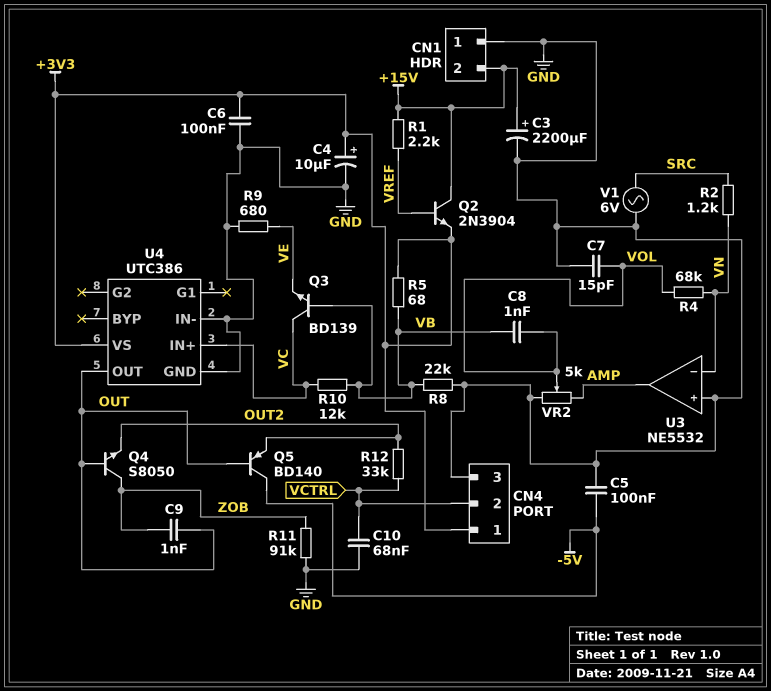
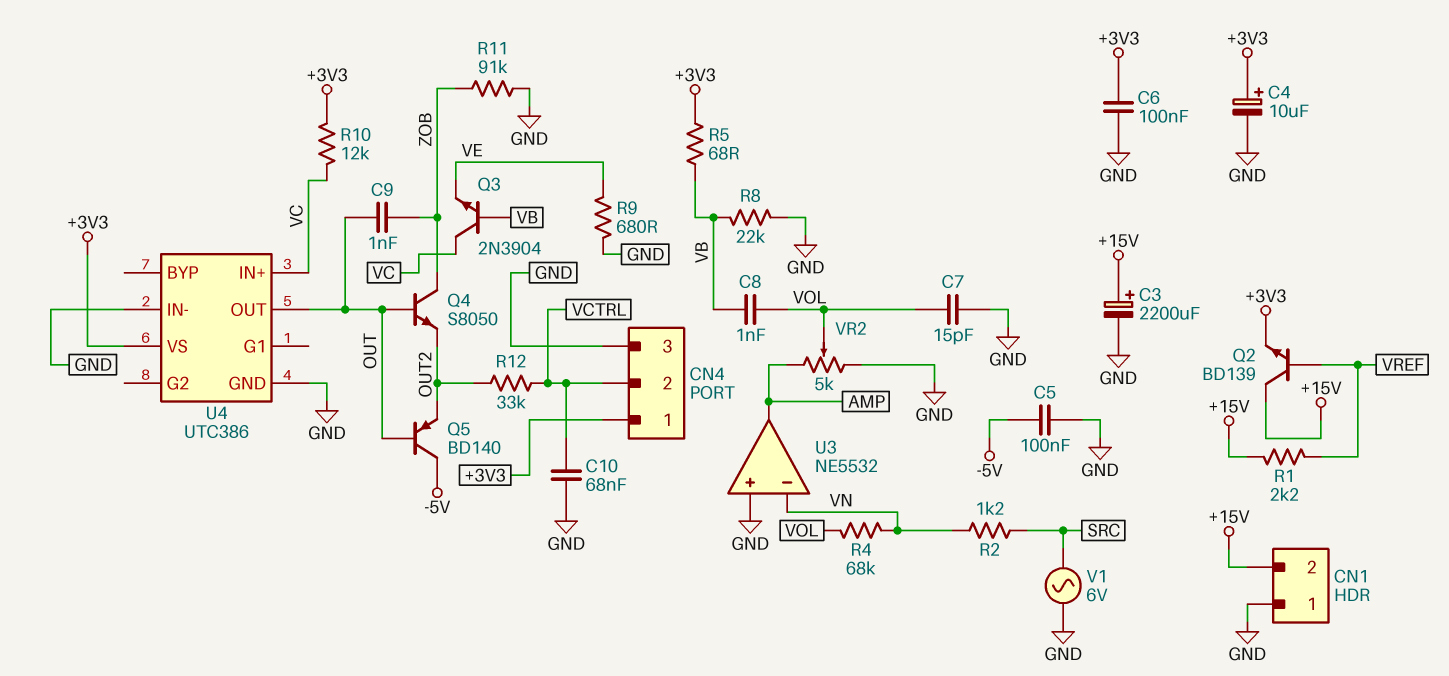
Q2: NPN 2N3904 (B VREF, C +15V, E +3V3) -> NPN BD139 (B VREF, C +15V, E +3V3)
Q3: NPN BD139 (B VB, C VC, E VE) -> NPN 2N3904 (B VB, C VC, E VE)
R10: 12k (VB, VC) -> 12k (+3V3, VC)

